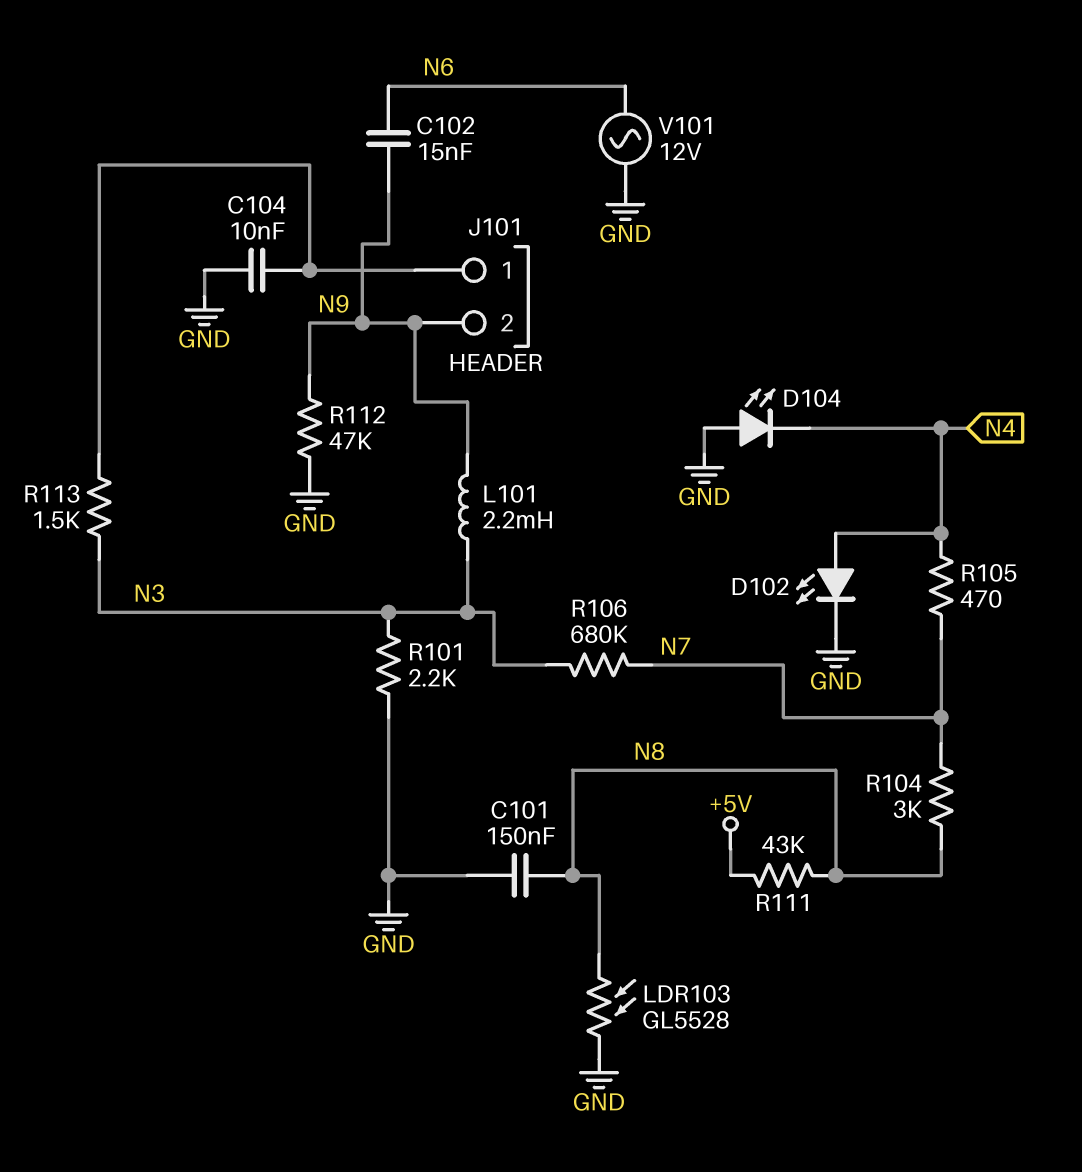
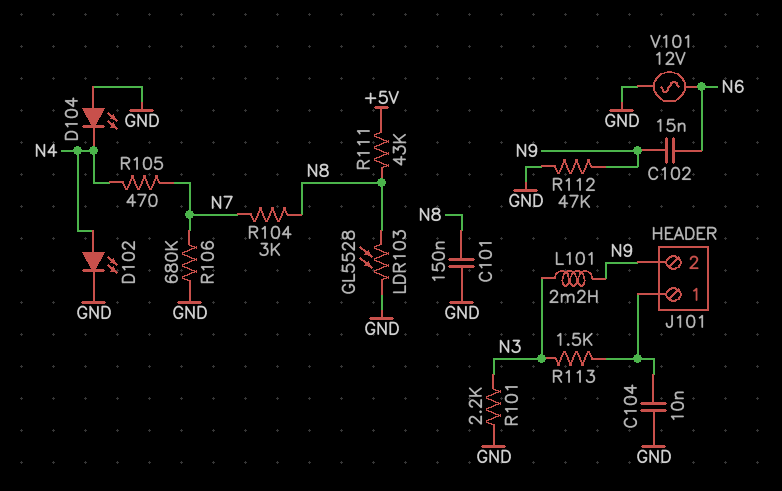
R106: 680k (N3, N7) -> 680k (GND, N7)

